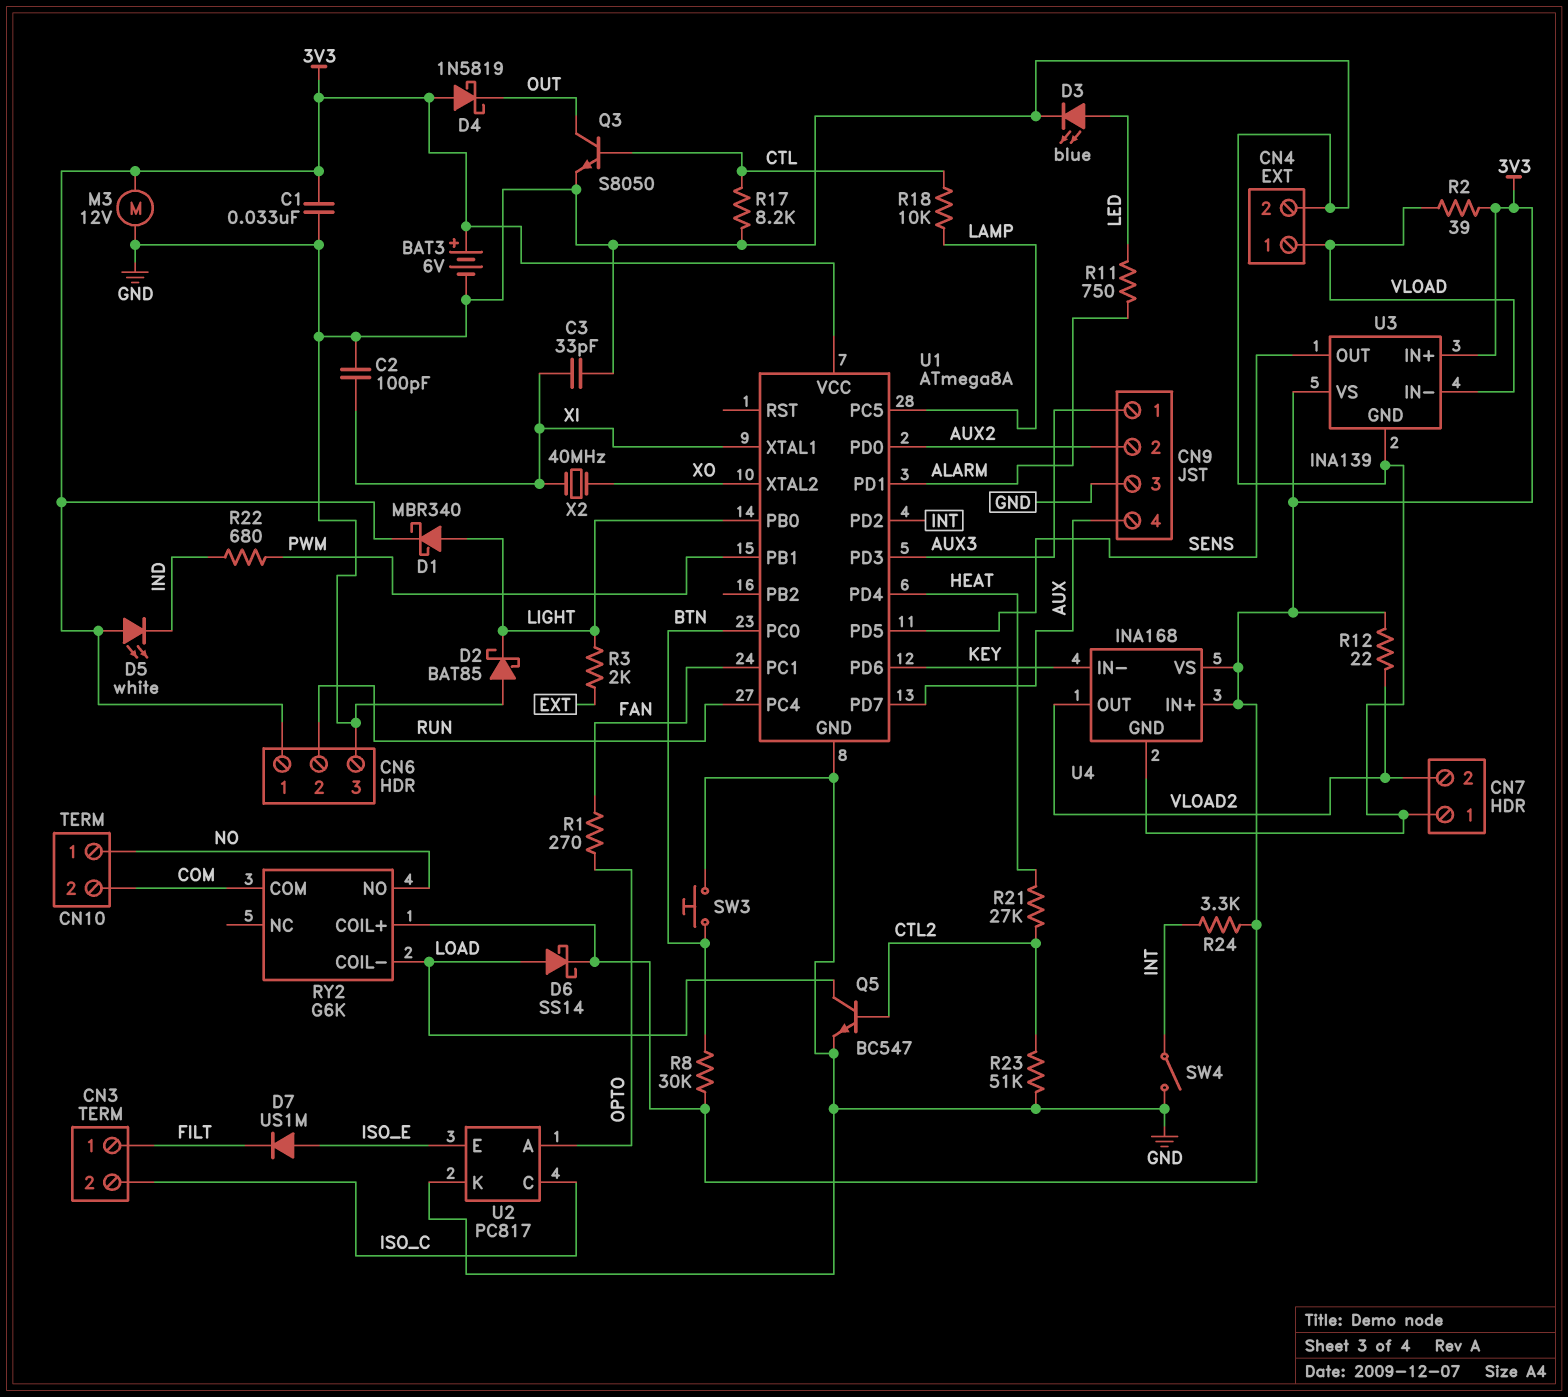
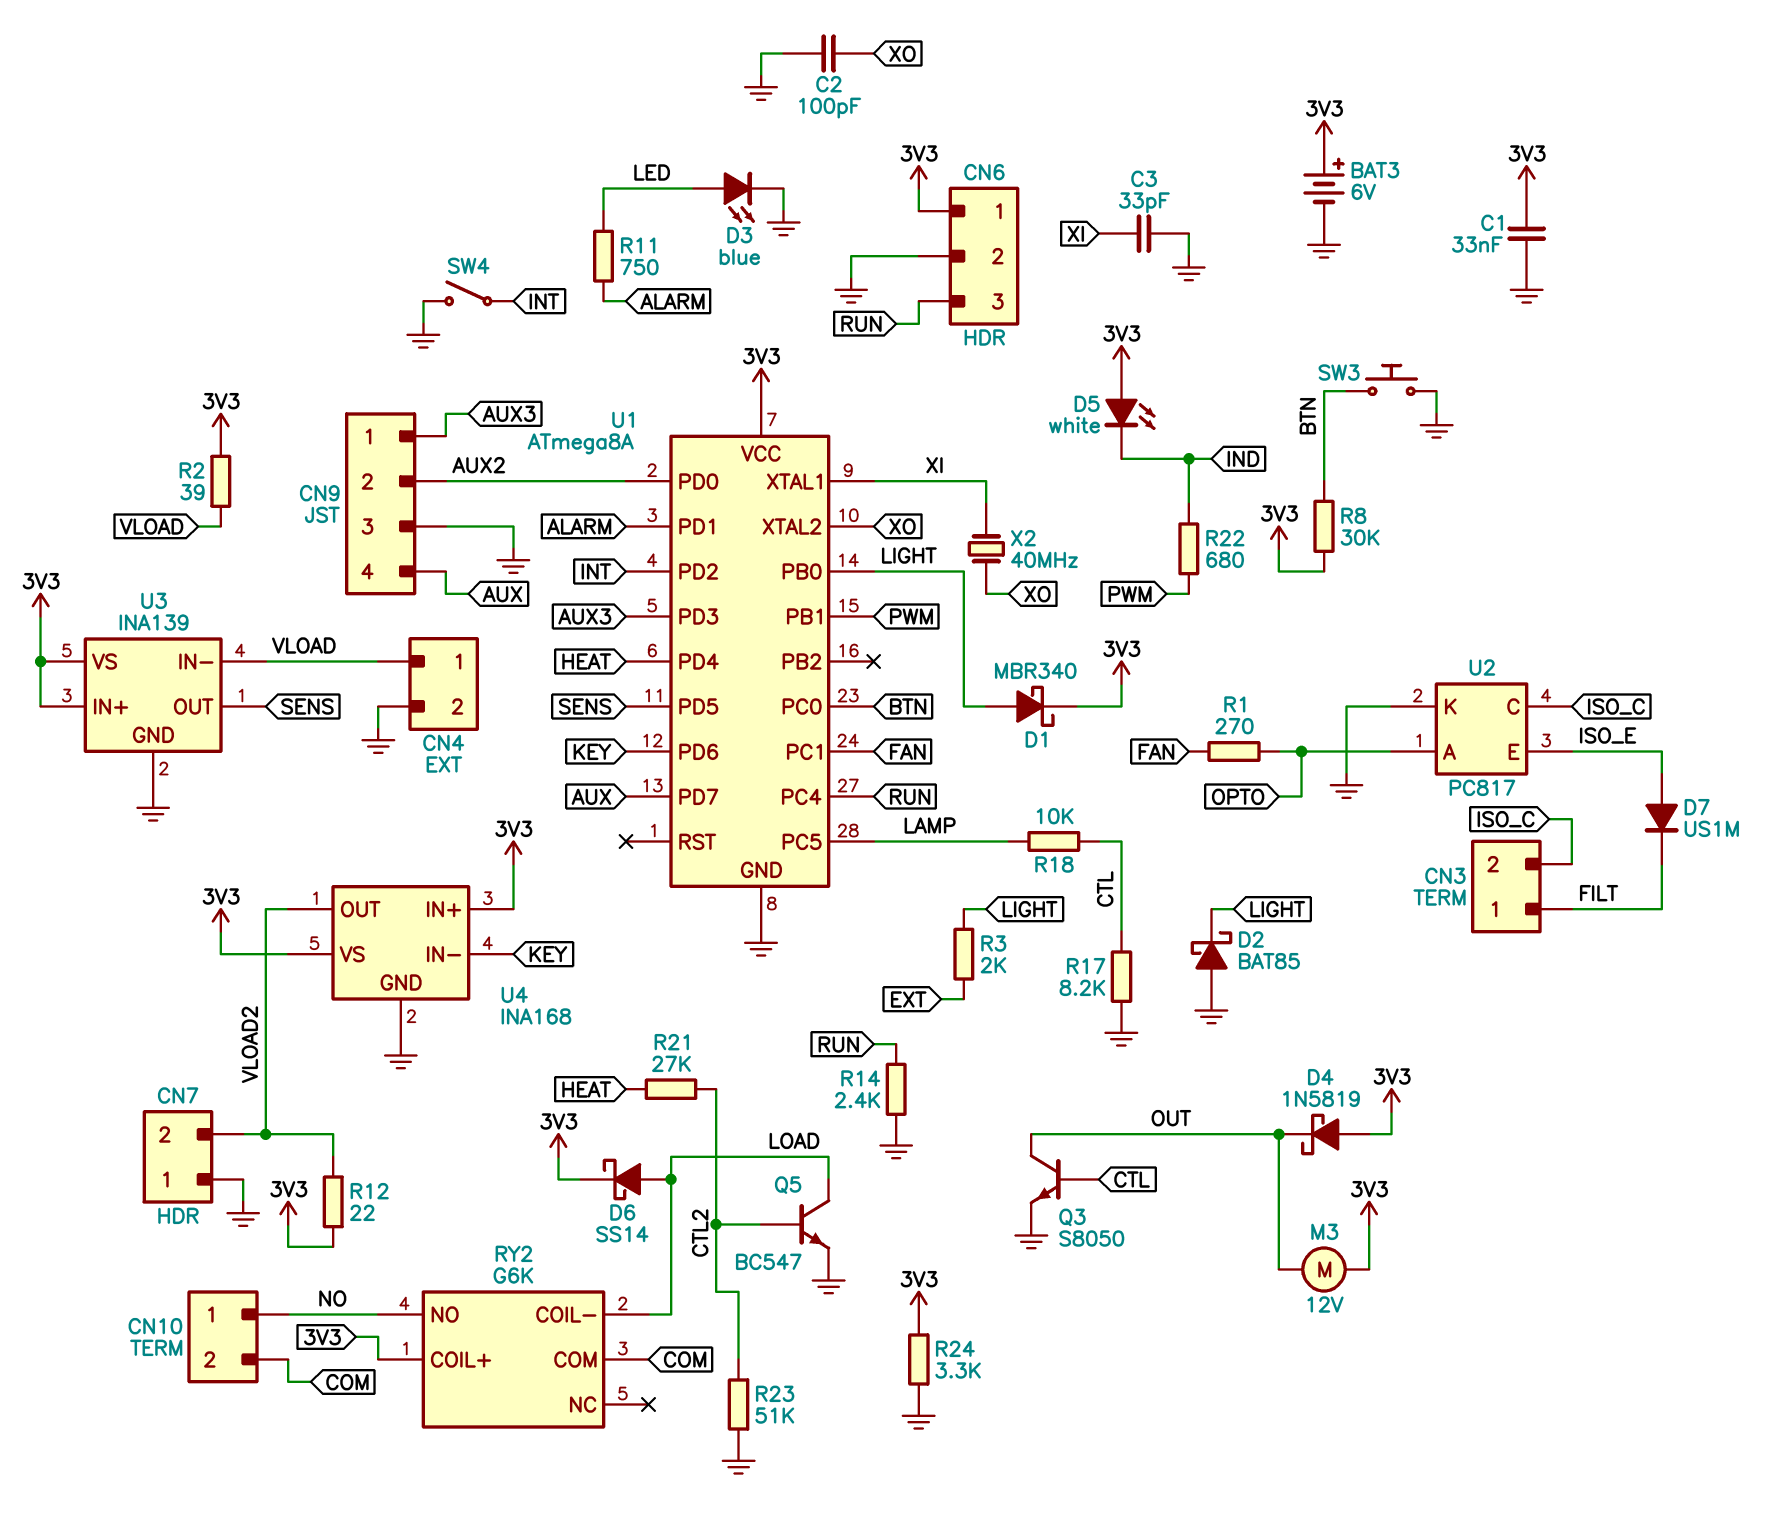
C2: 100pF (GND, XI) -> 100pF (GND, XO)
CN6 pin 2: RUN -> GND
CN6 pin 3: GND -> RUN
M3: motor 12V (3V3, GND) -> motor 12V (3V3, OUT)
R14: none -> 2.4k (GND, RUN)
R24: 3.3k (3V3, INT) -> 3.3k (3V3, GND)

